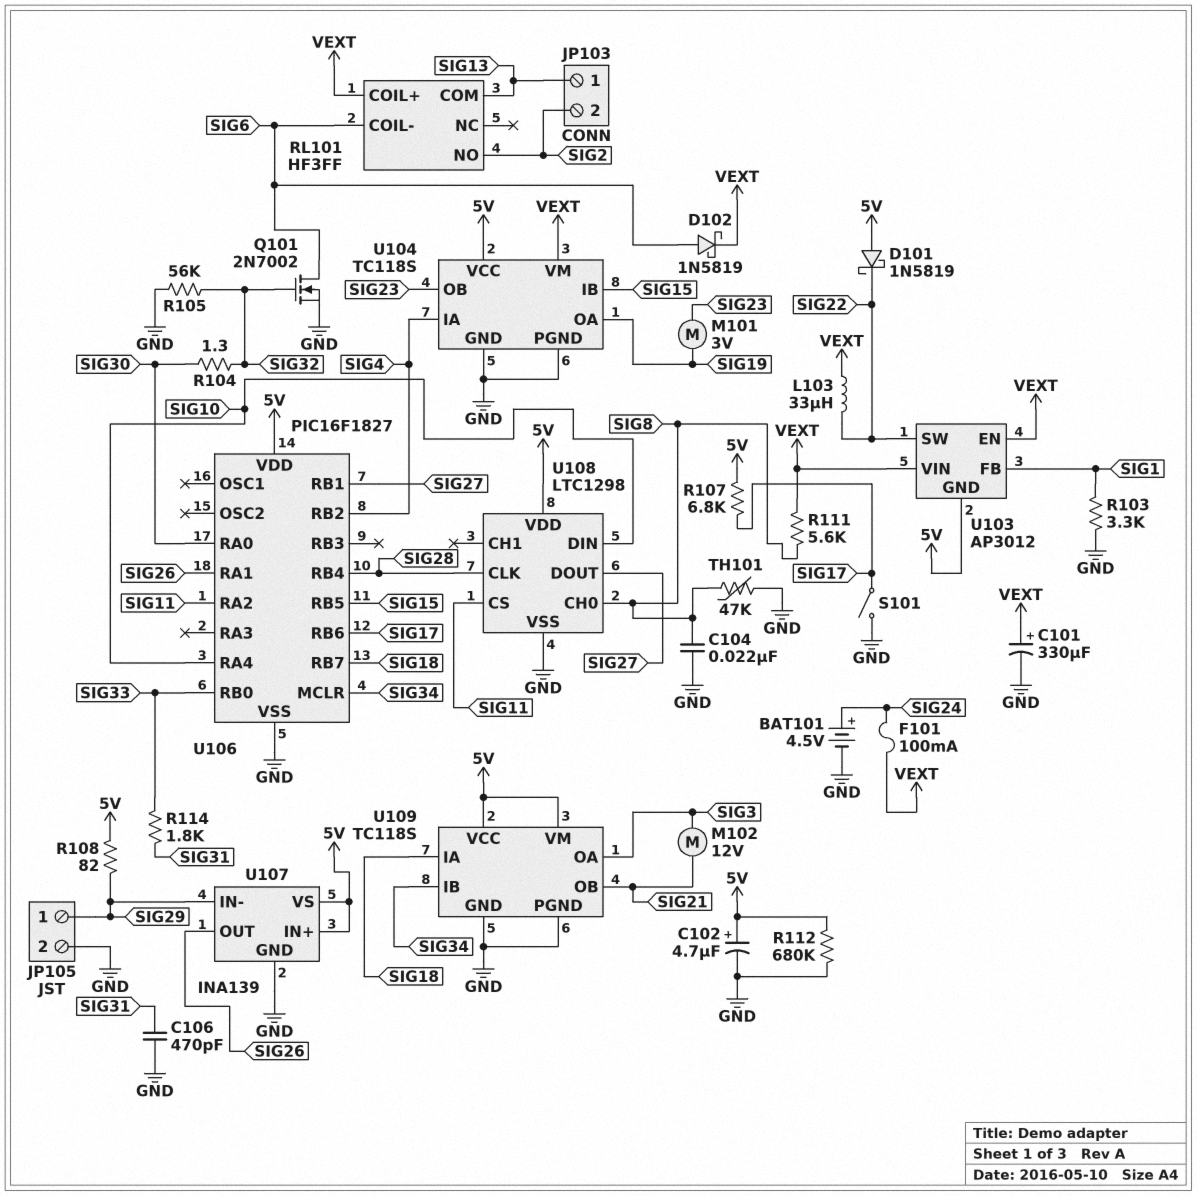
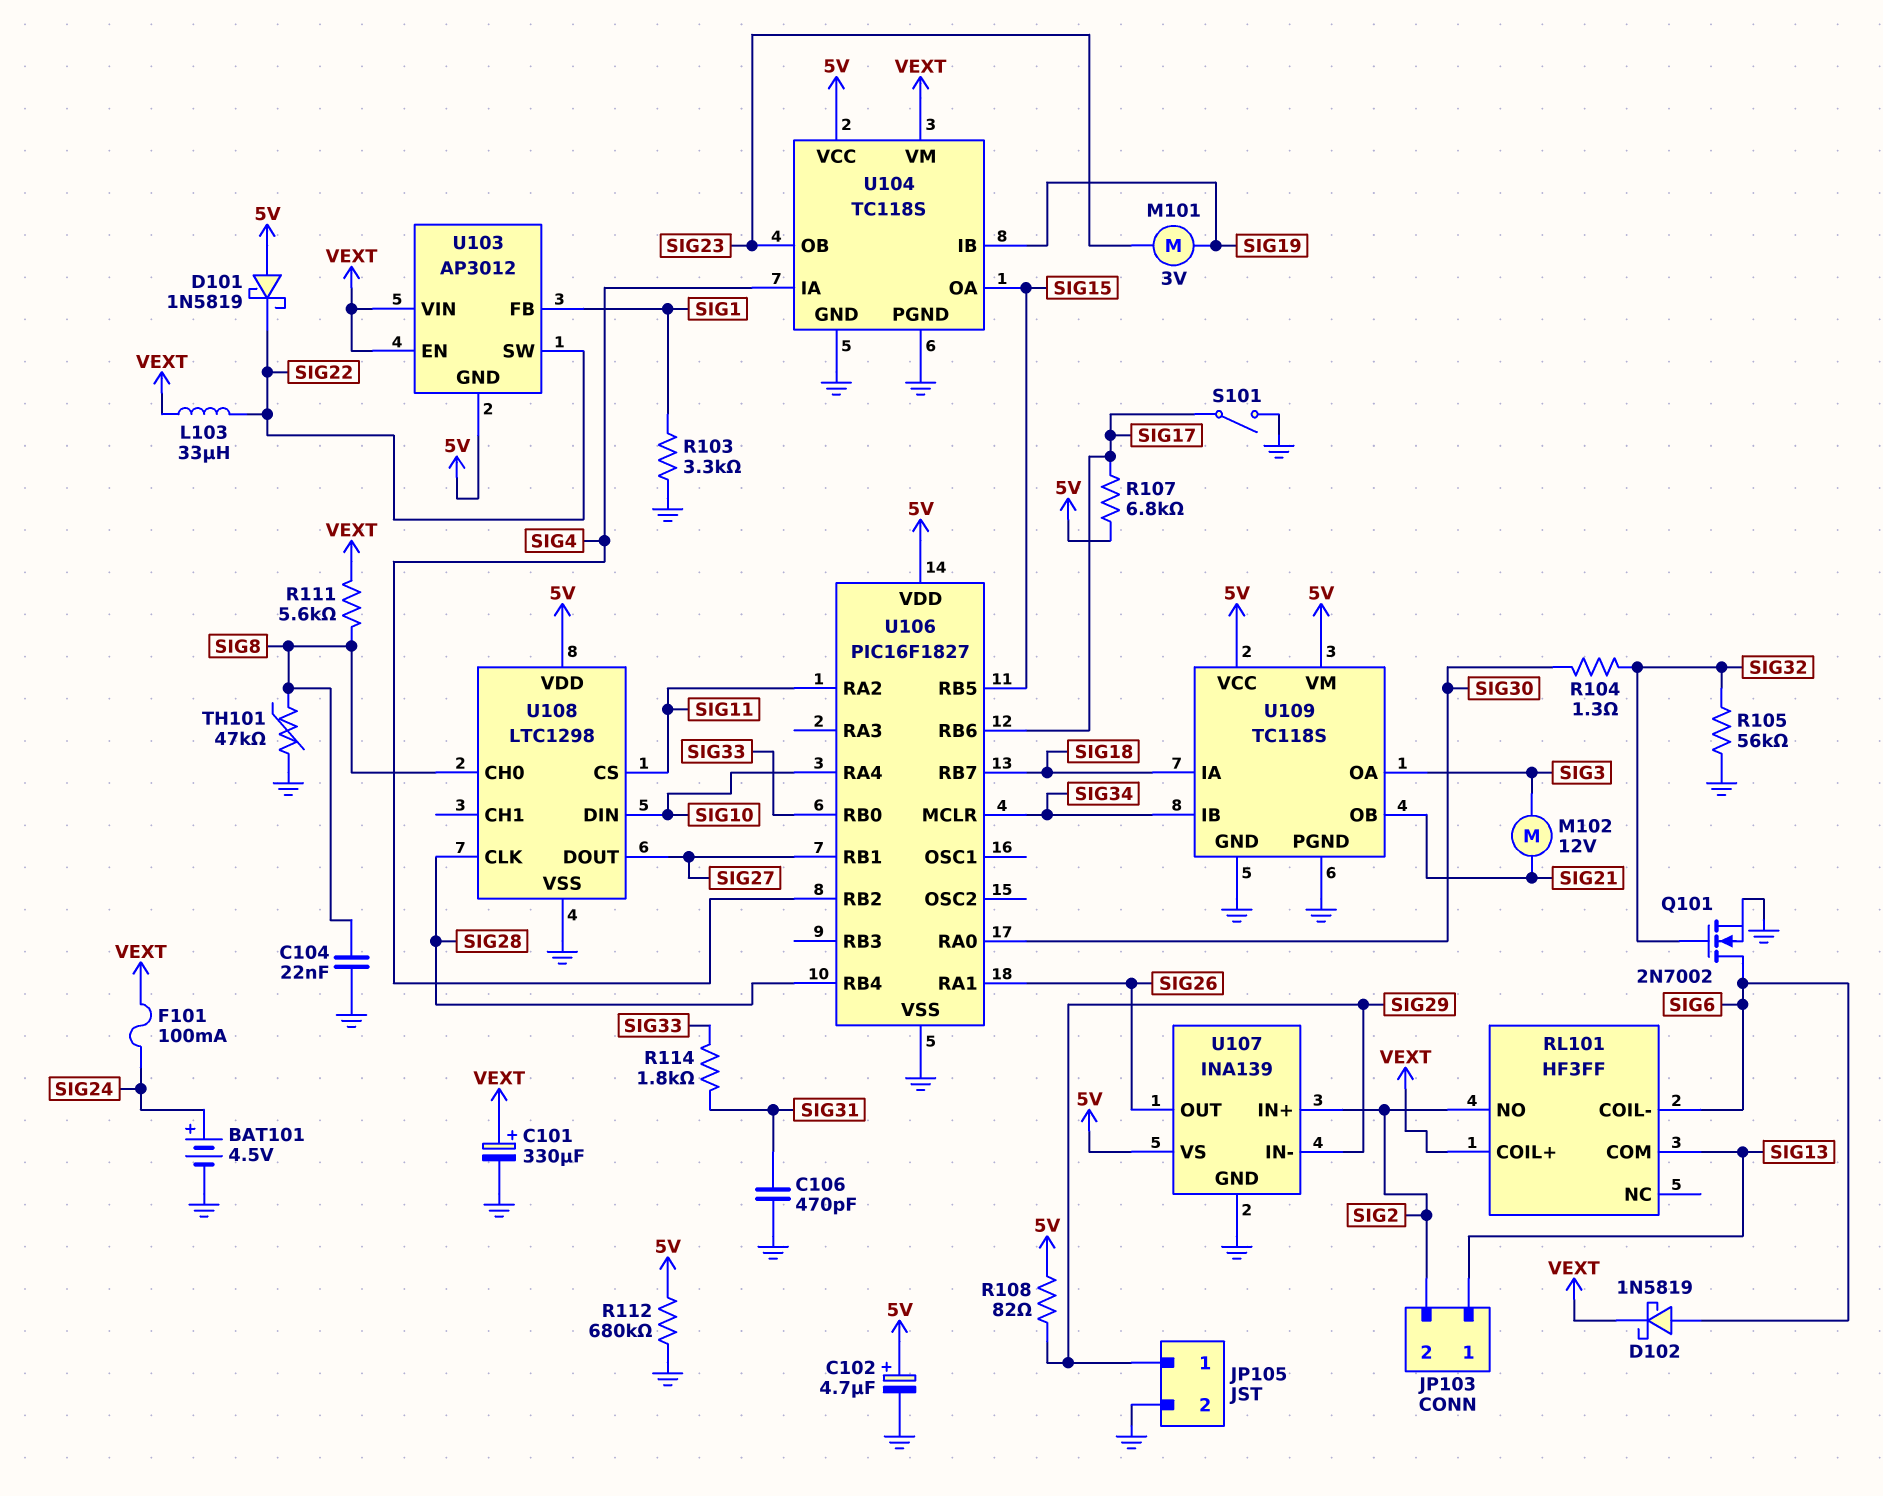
U104 pin IB: SIG15 -> SIG19
U104 pin OA: SIG19 -> SIG15
U107 pin IN+: 5V -> SIG2

